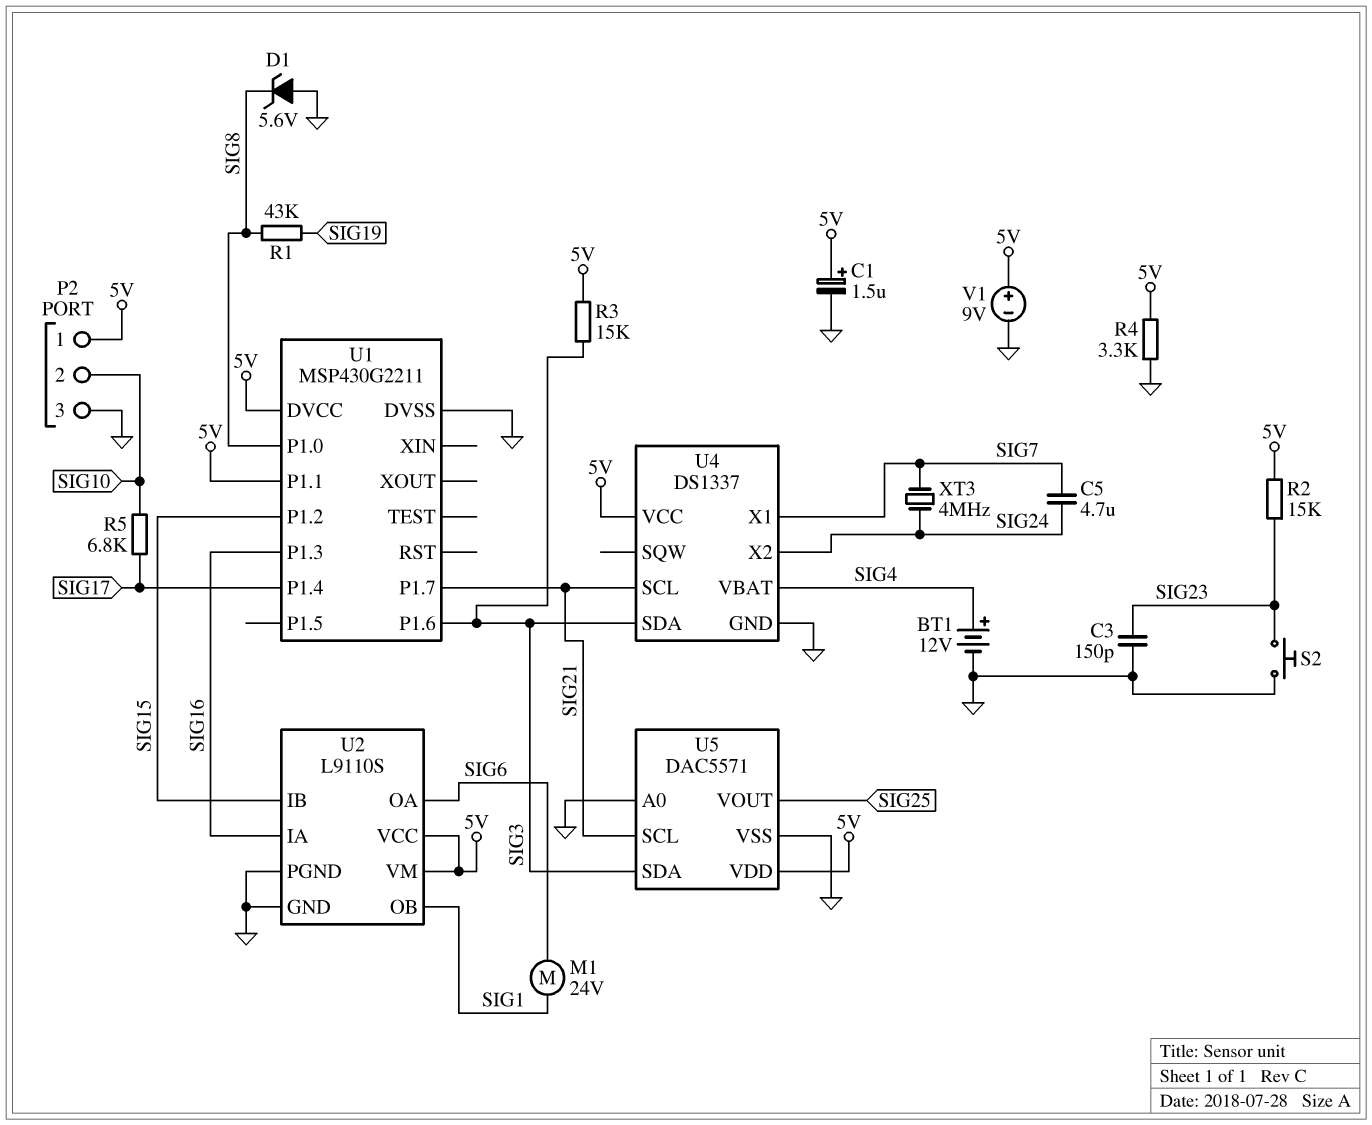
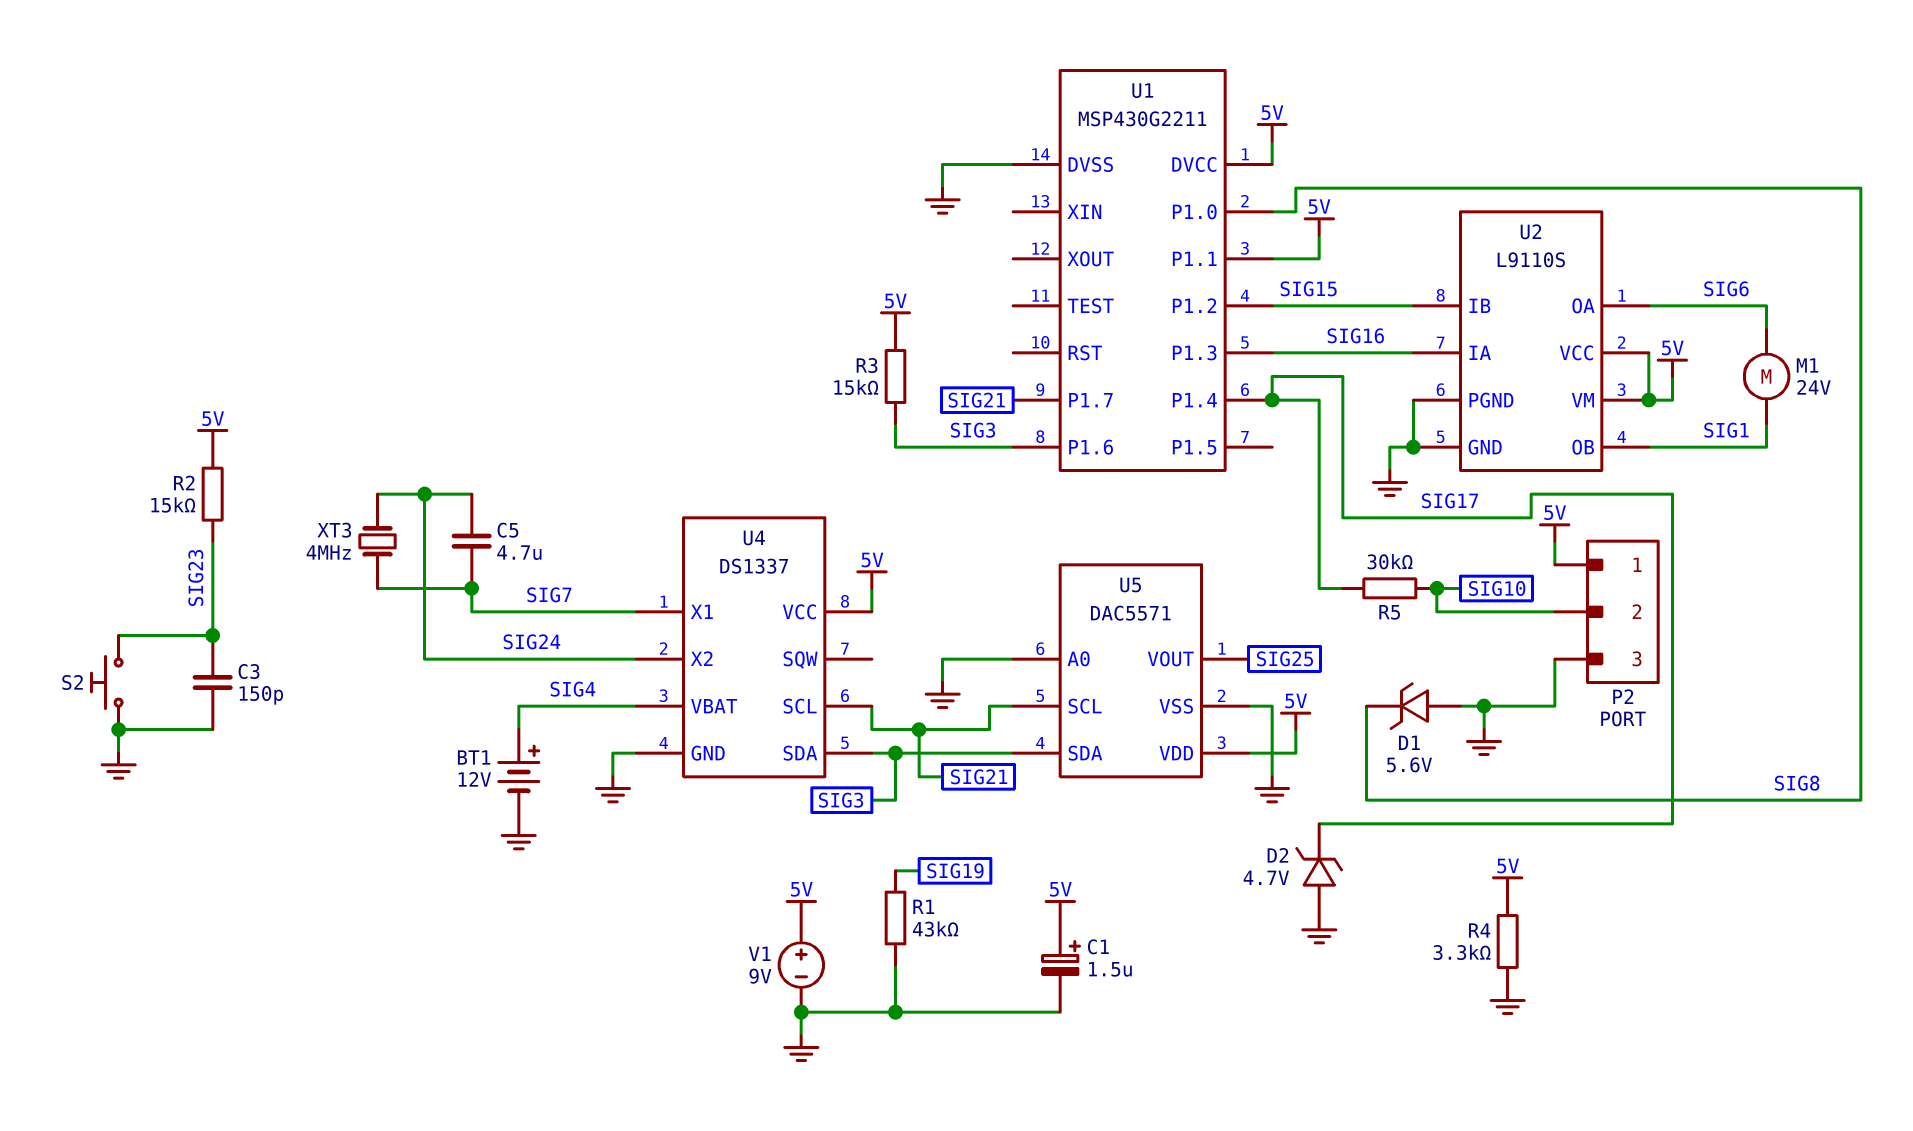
D2: none -> zener 4.7V (A GND, K SIG17)
R1: 43k (SIG8, SIG19) -> 43k (GND, SIG19)
R5: 6.8k (SIG10, SIG17) -> 30k (SIG10, SIG17)

